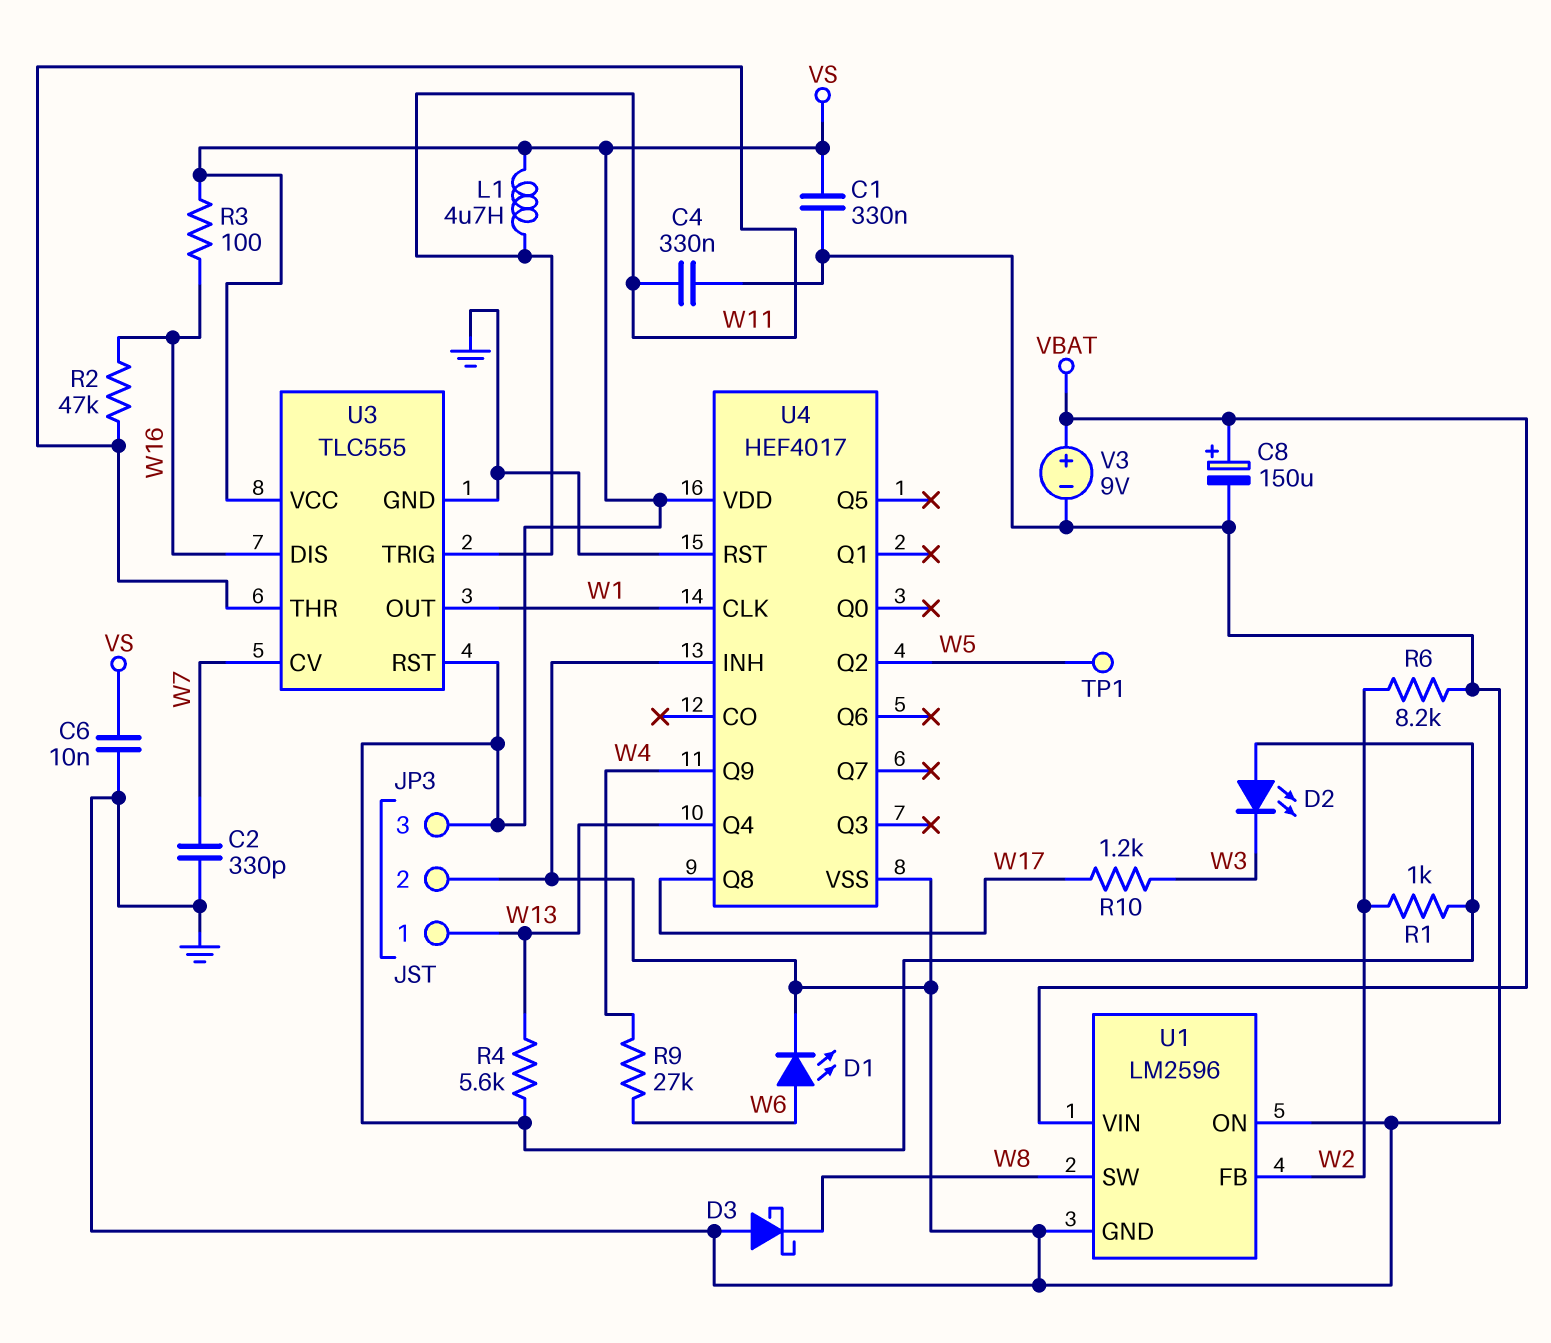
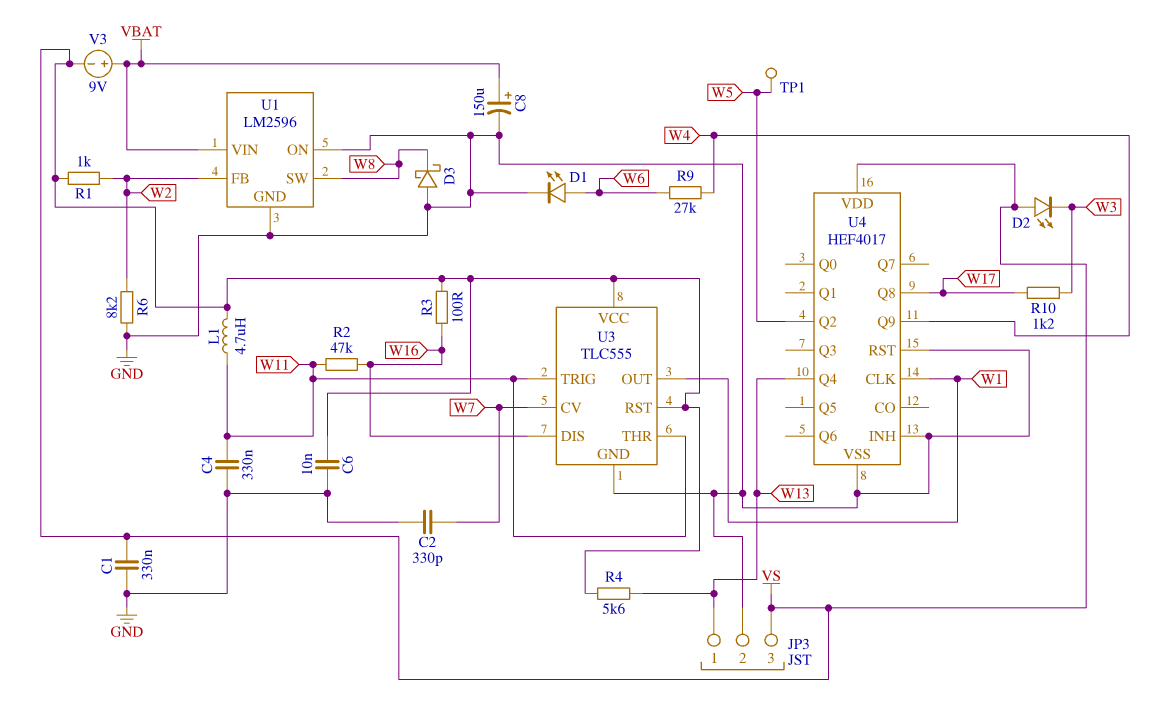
V3: 9V (plus VBAT, minus GND) -> 9V (plus VBAT, minus VS)

